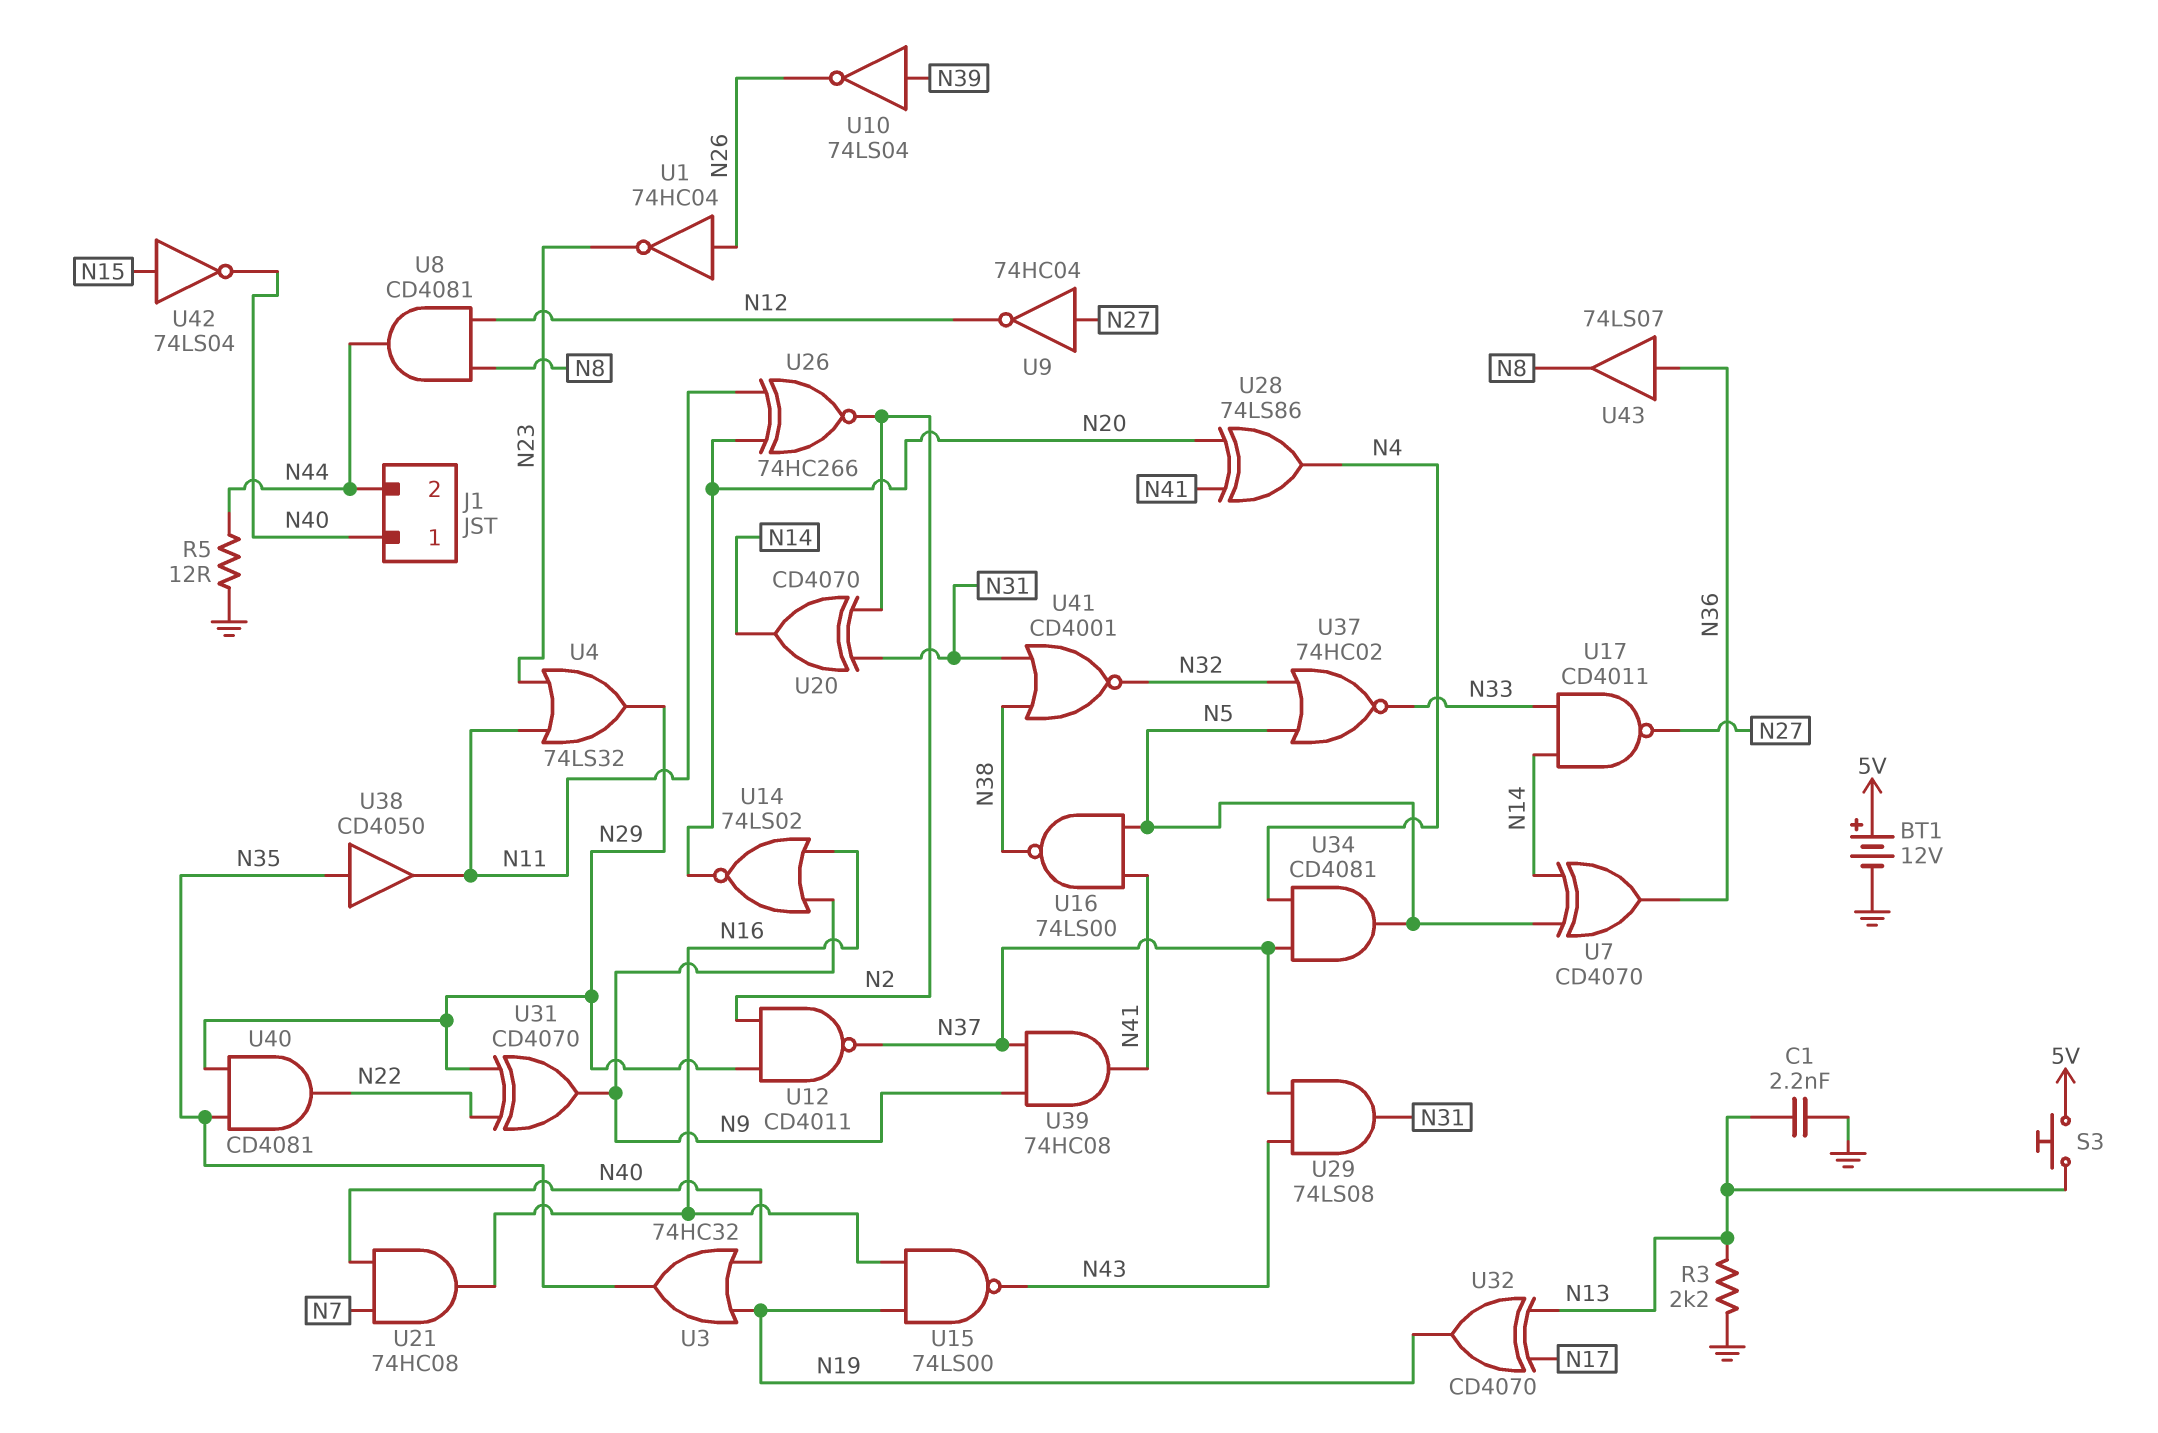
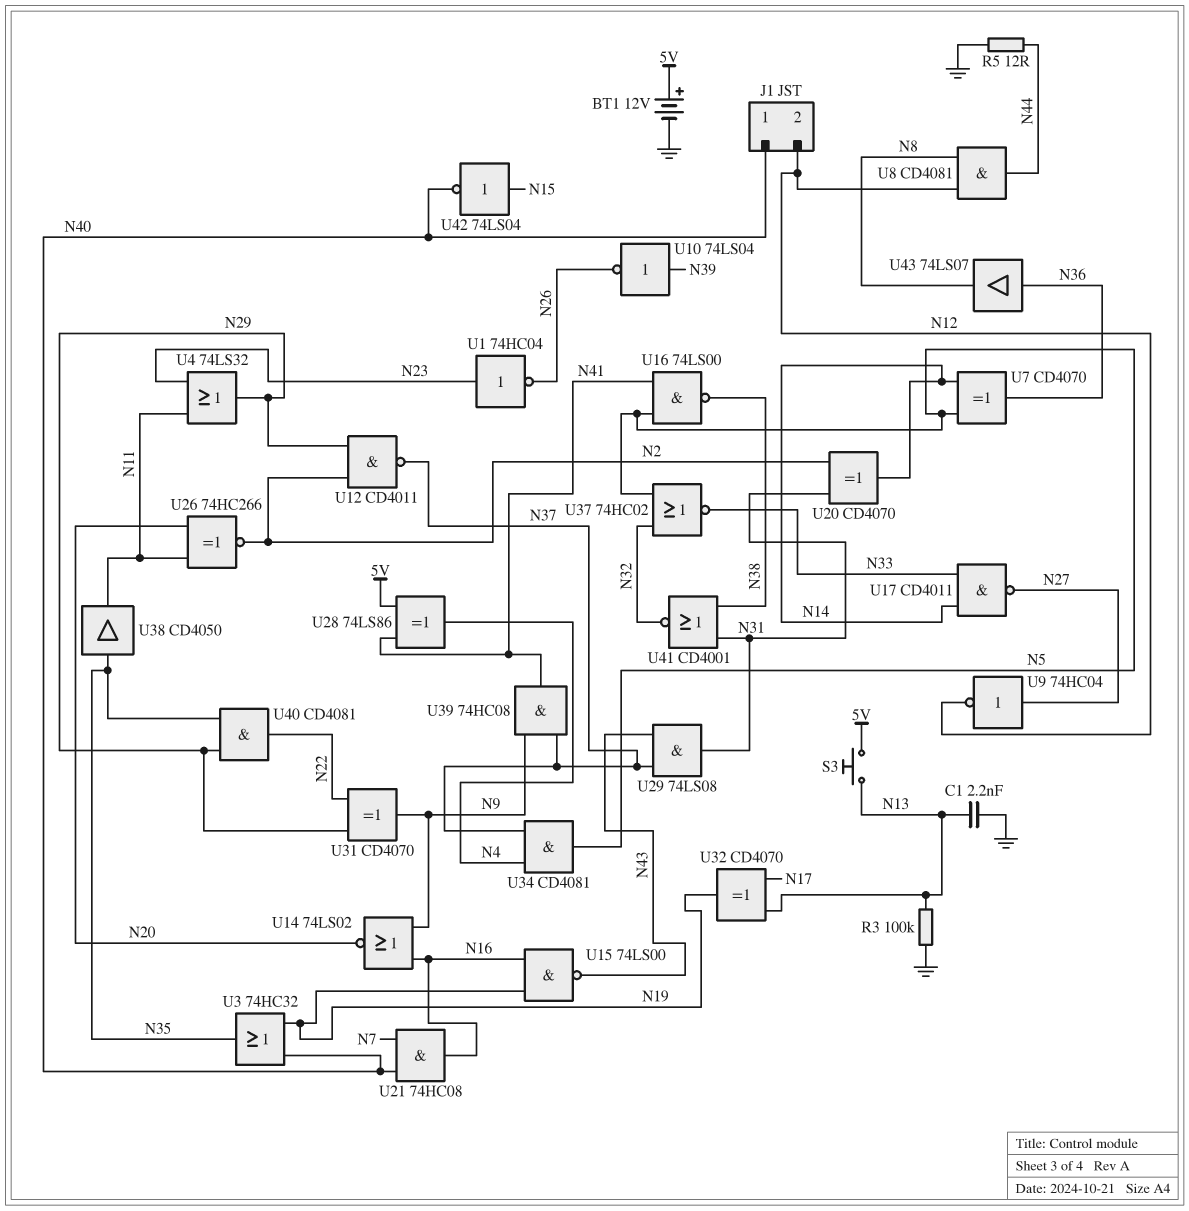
J1 pin 2: N44 -> N12
R3: 2.2k (GND, N13) -> 100k (GND, N13)
U1: NOT 74HC04 (in N26, out N23) -> NOT 74HC04 (in N23, out N26)
U28: XOR 74LS86 (in N20, in N41, out N4) -> XOR 74LS86 (in 5V, in N41, out N4)

